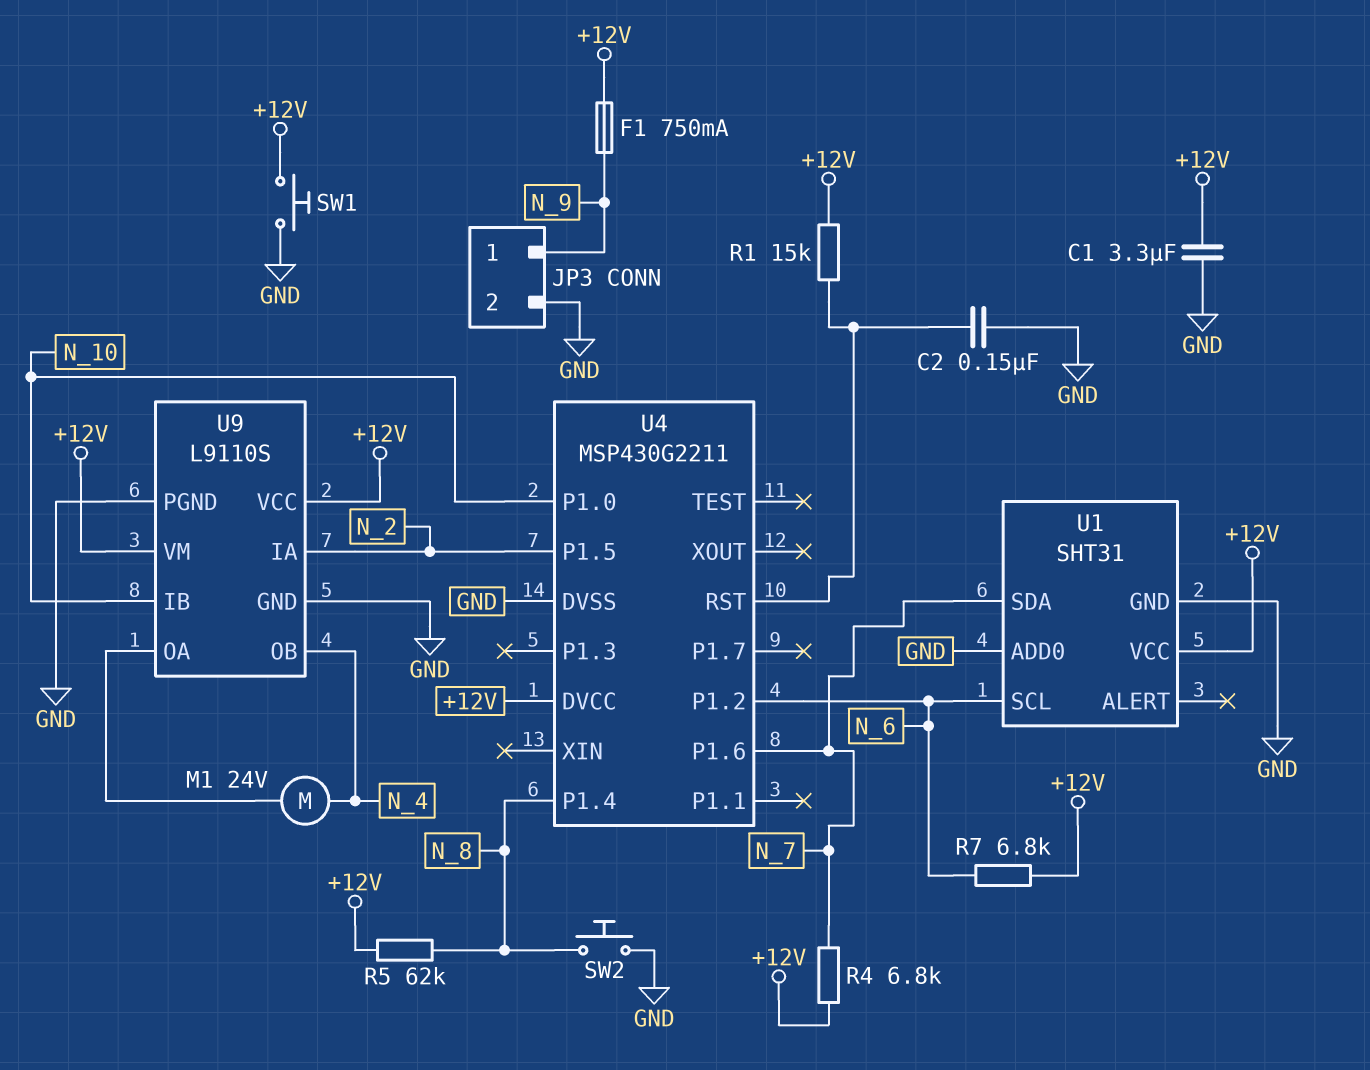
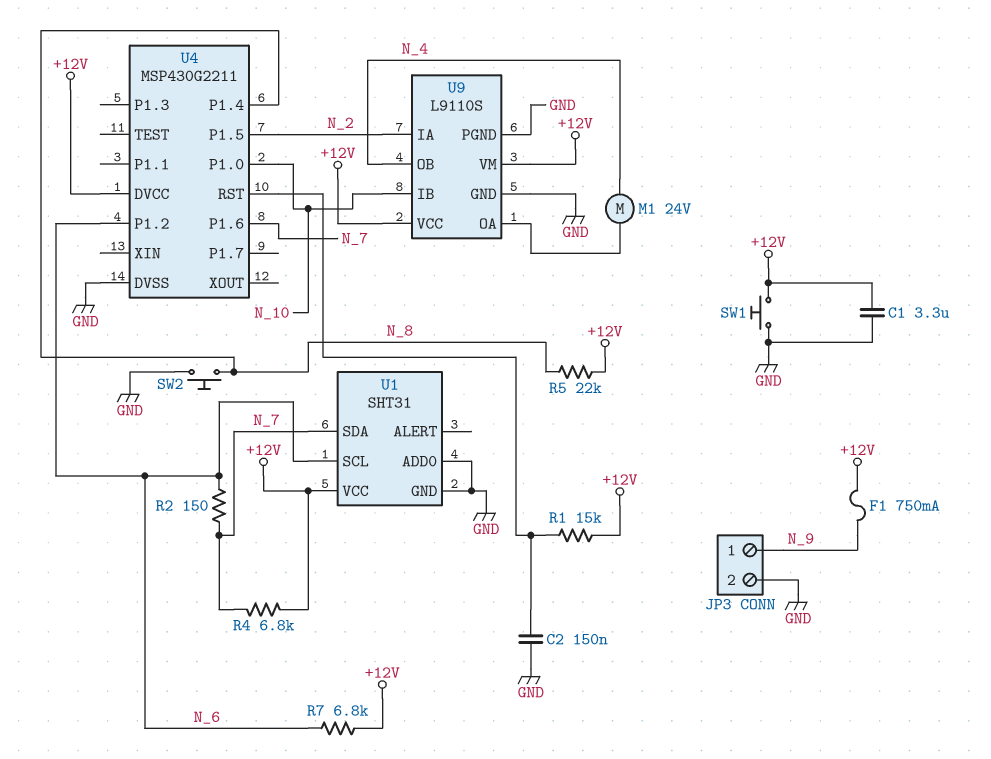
R2: none -> 150 (N_6, N_7)
R5: 62k (+12V, N_8) -> 22k (+12V, N_8)

